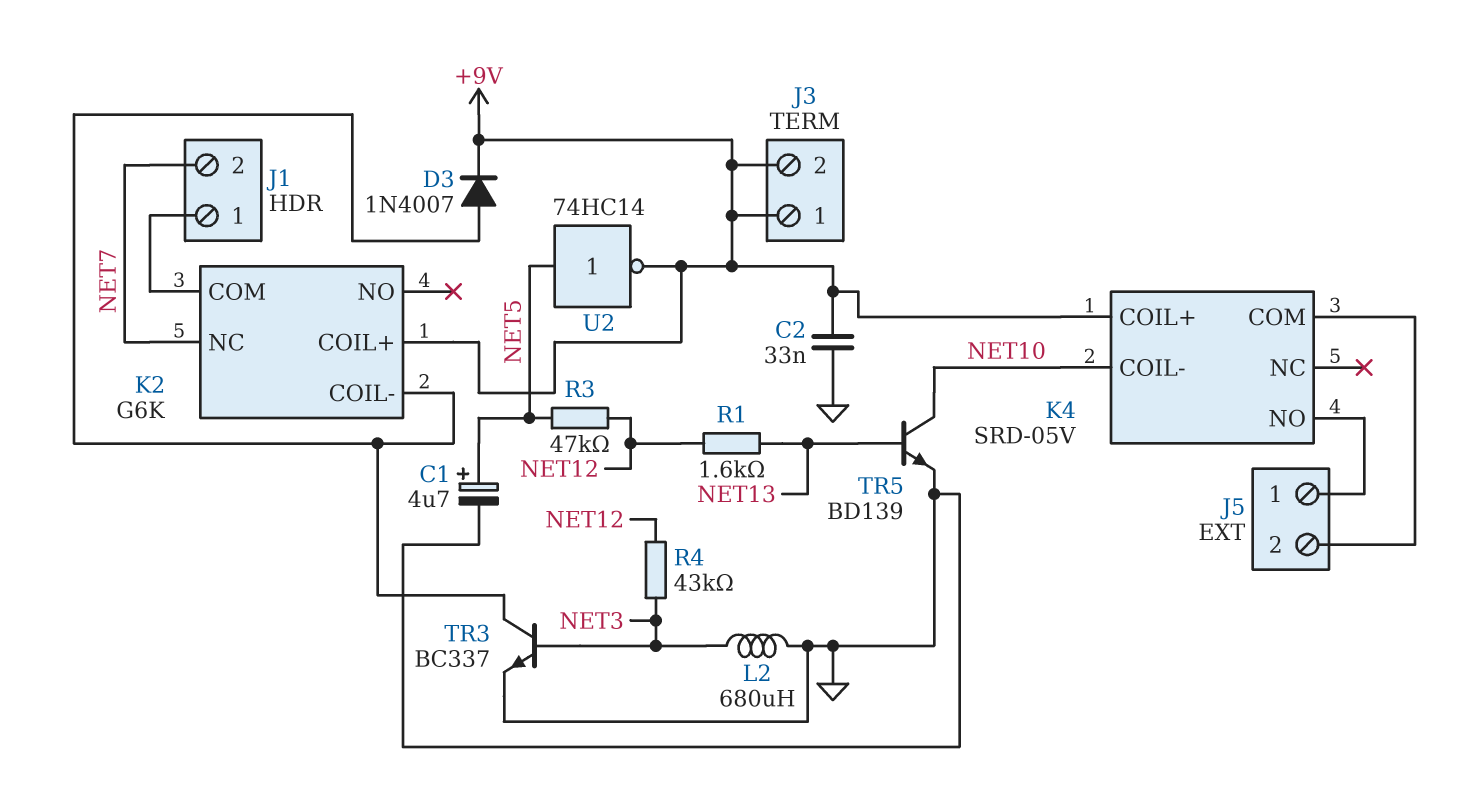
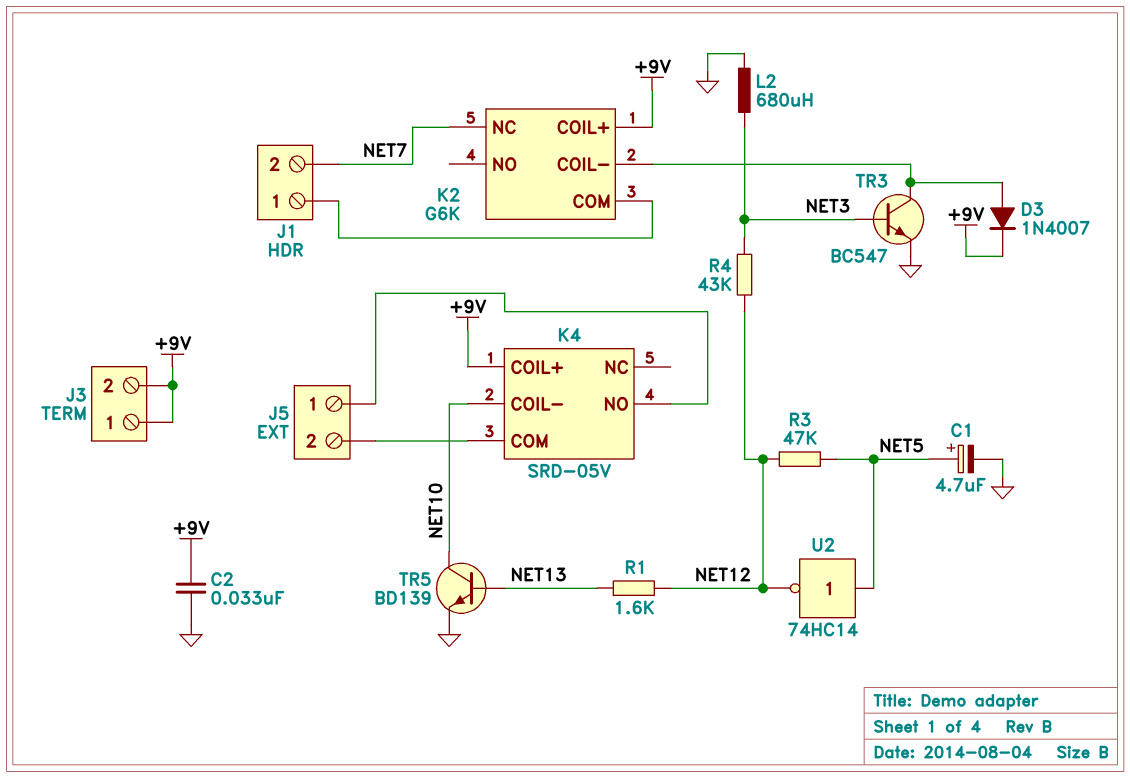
TR3: NPN BC337 (B NET3, C K2/COIL-, E GND) -> NPN BC547 (B NET3, C K2/COIL-, E GND)
U2: NOT 74HC14 (in NET5, out +9V) -> NOT 74HC14 (in NET5, out NET12)

